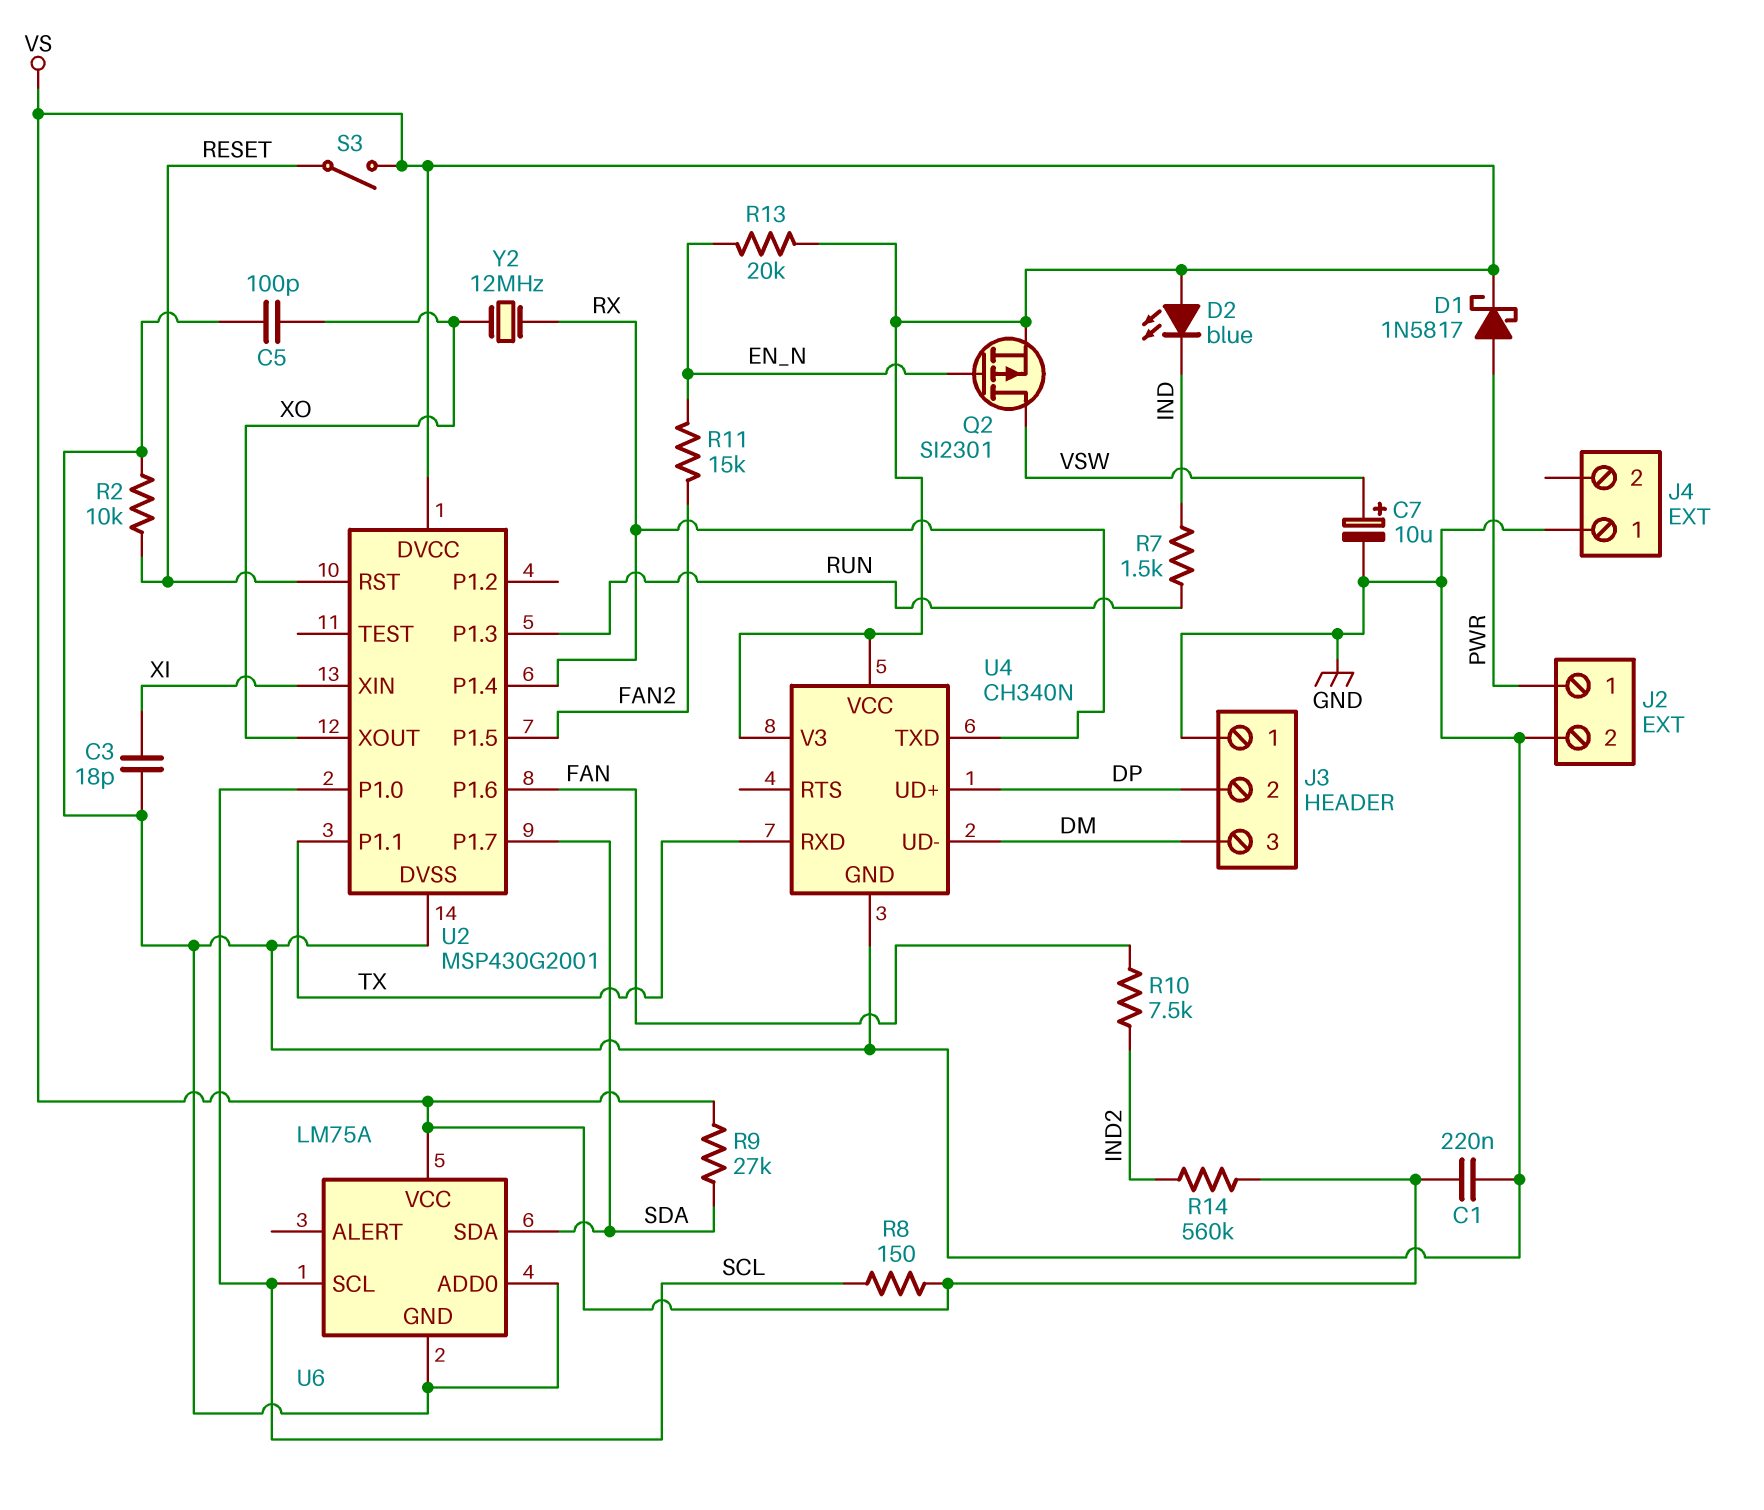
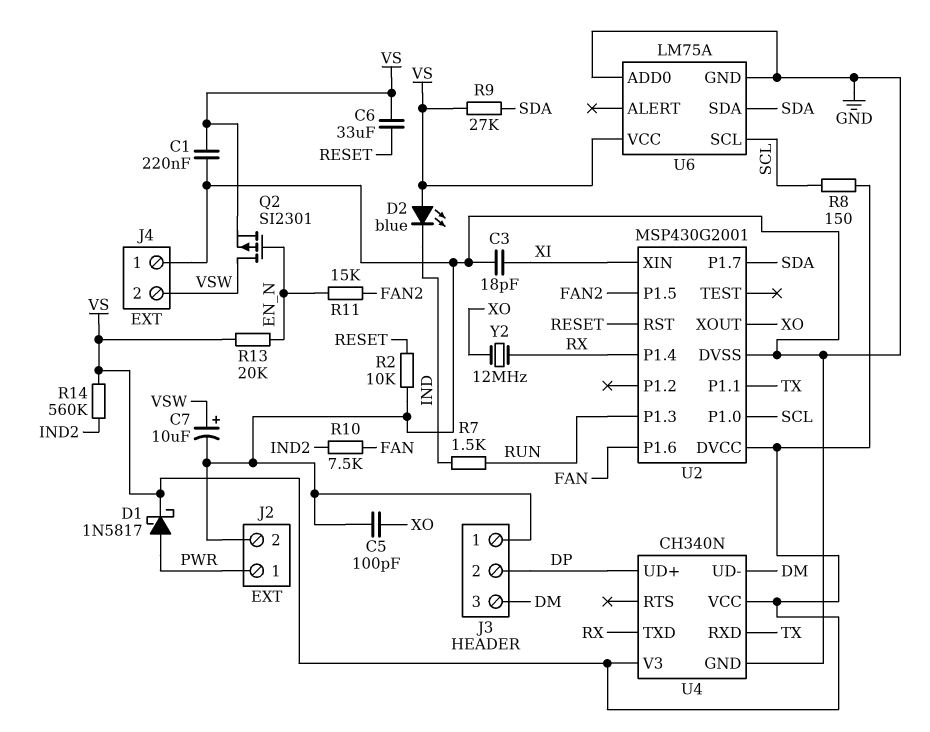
C6: none -> 33uF (RESET, VS)
J4 pin 2: none -> VSW
S3: switch (RESET, VS) -> none

